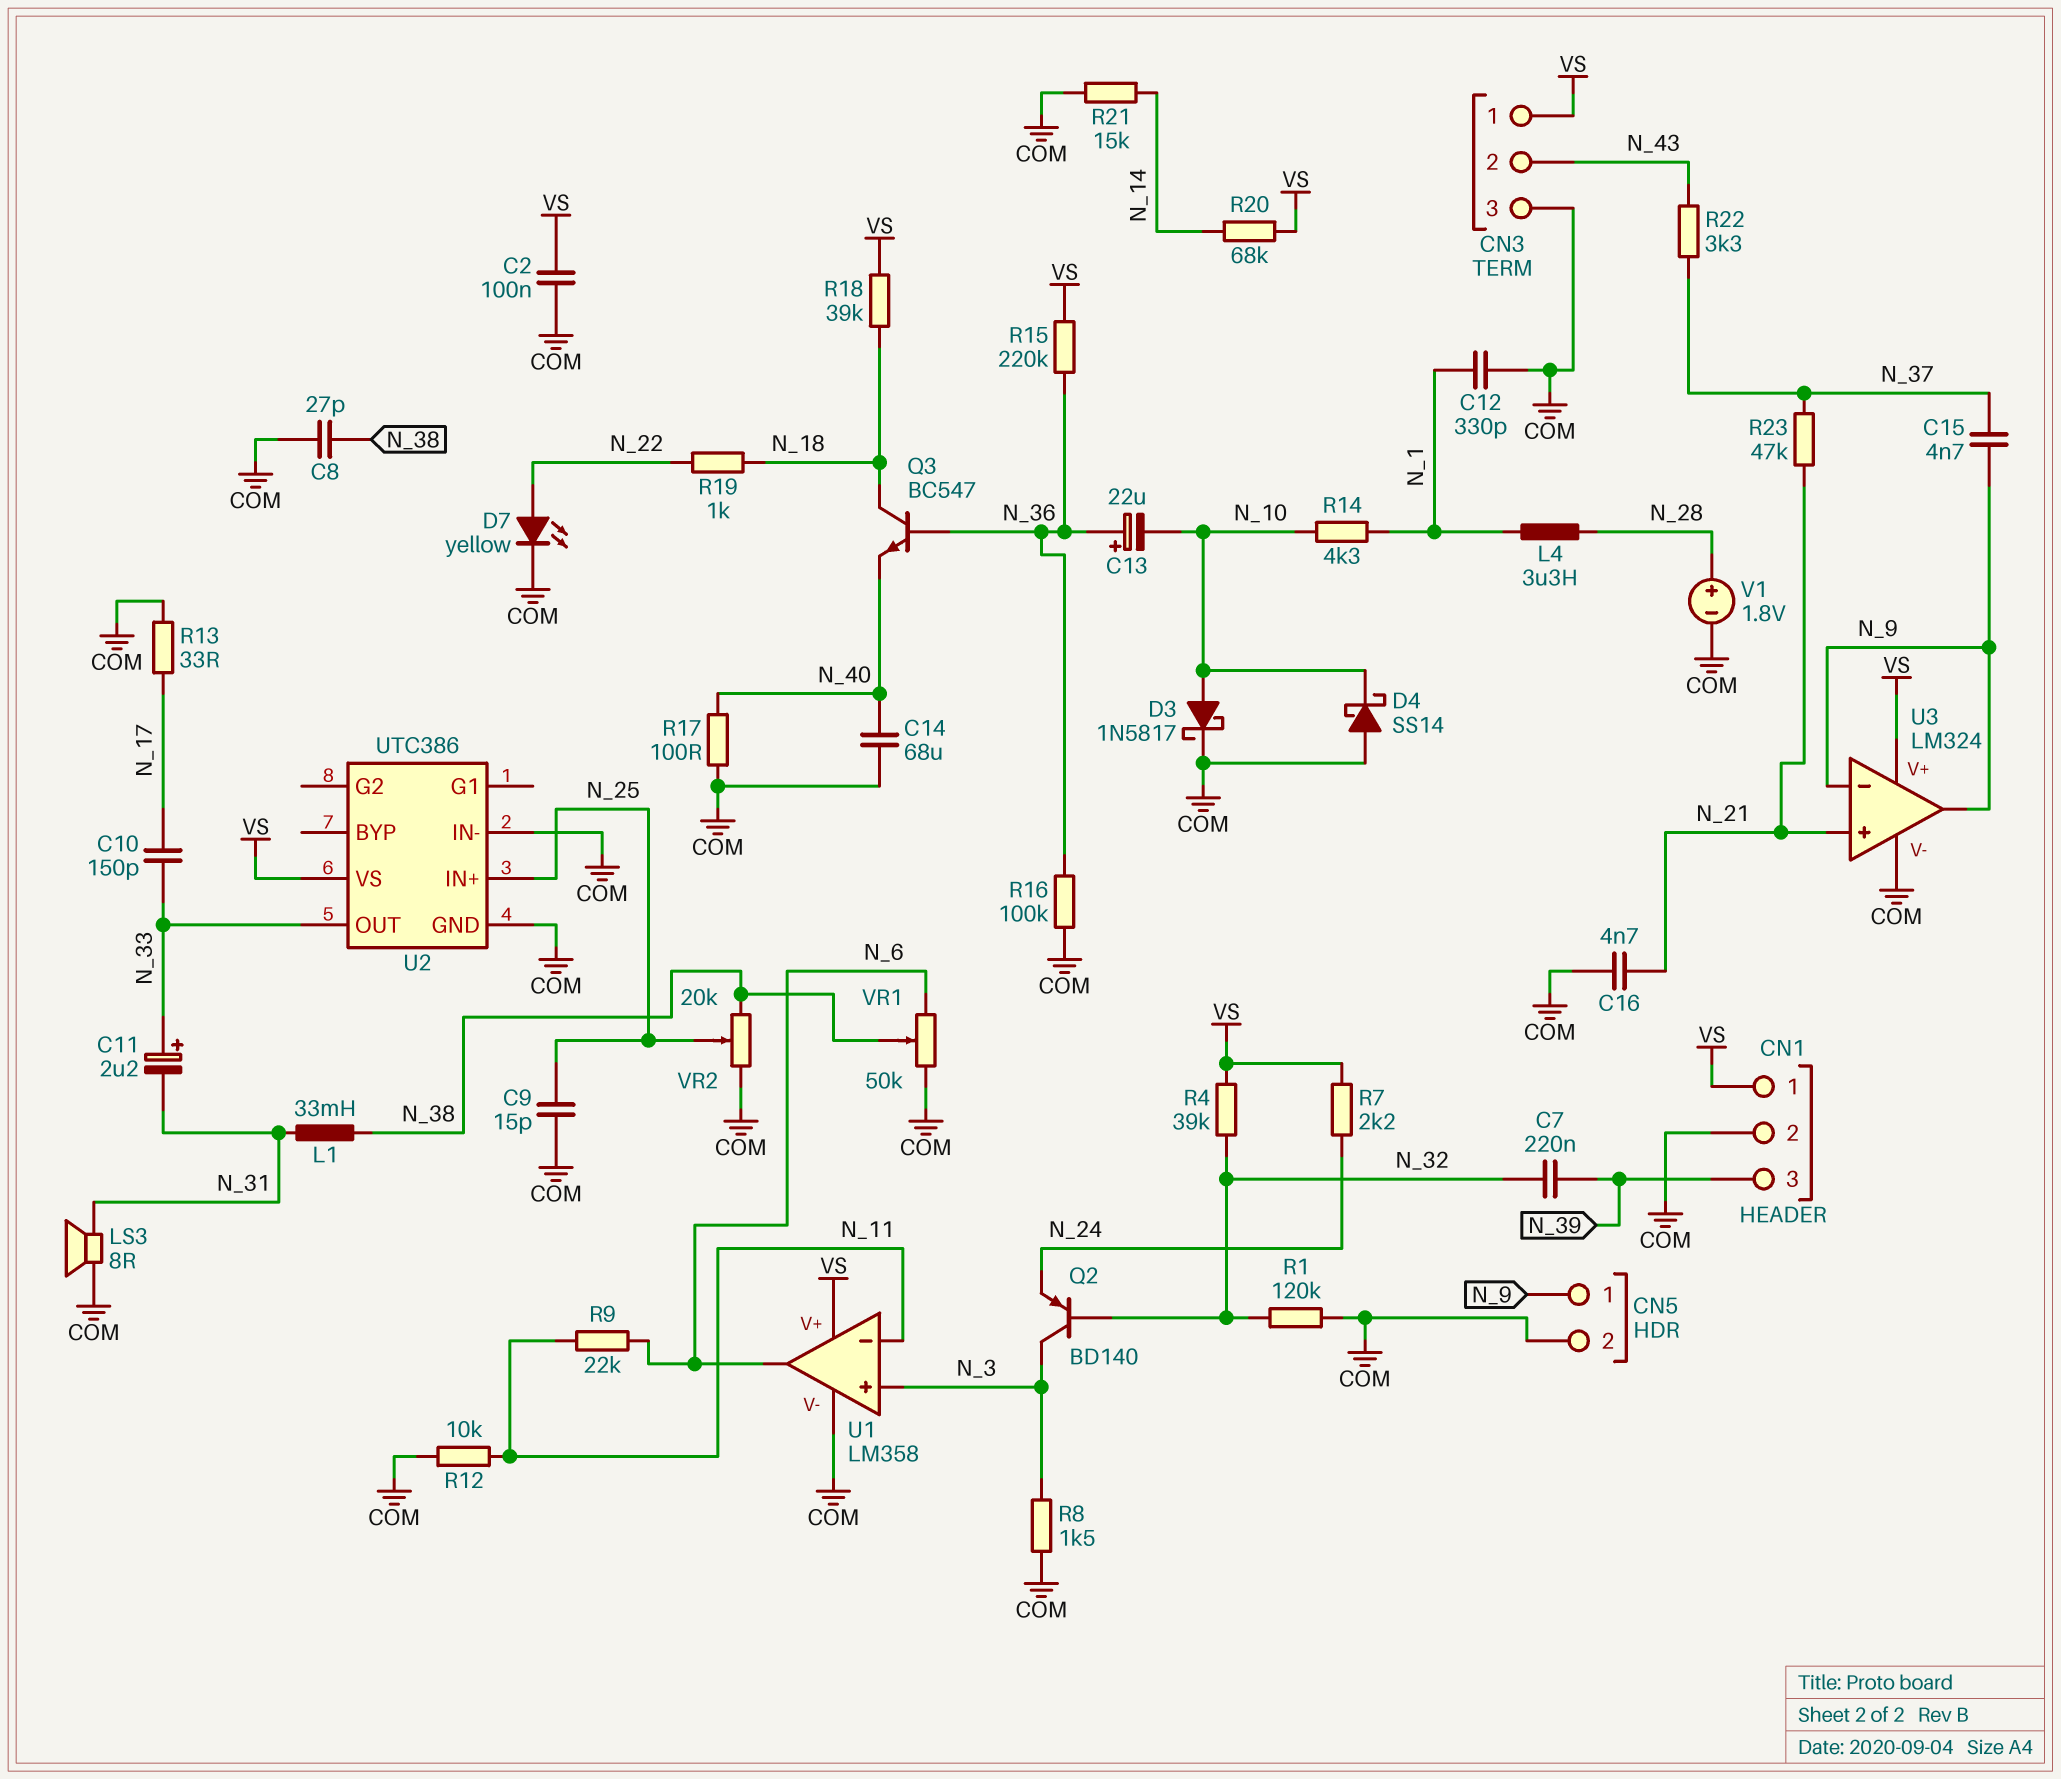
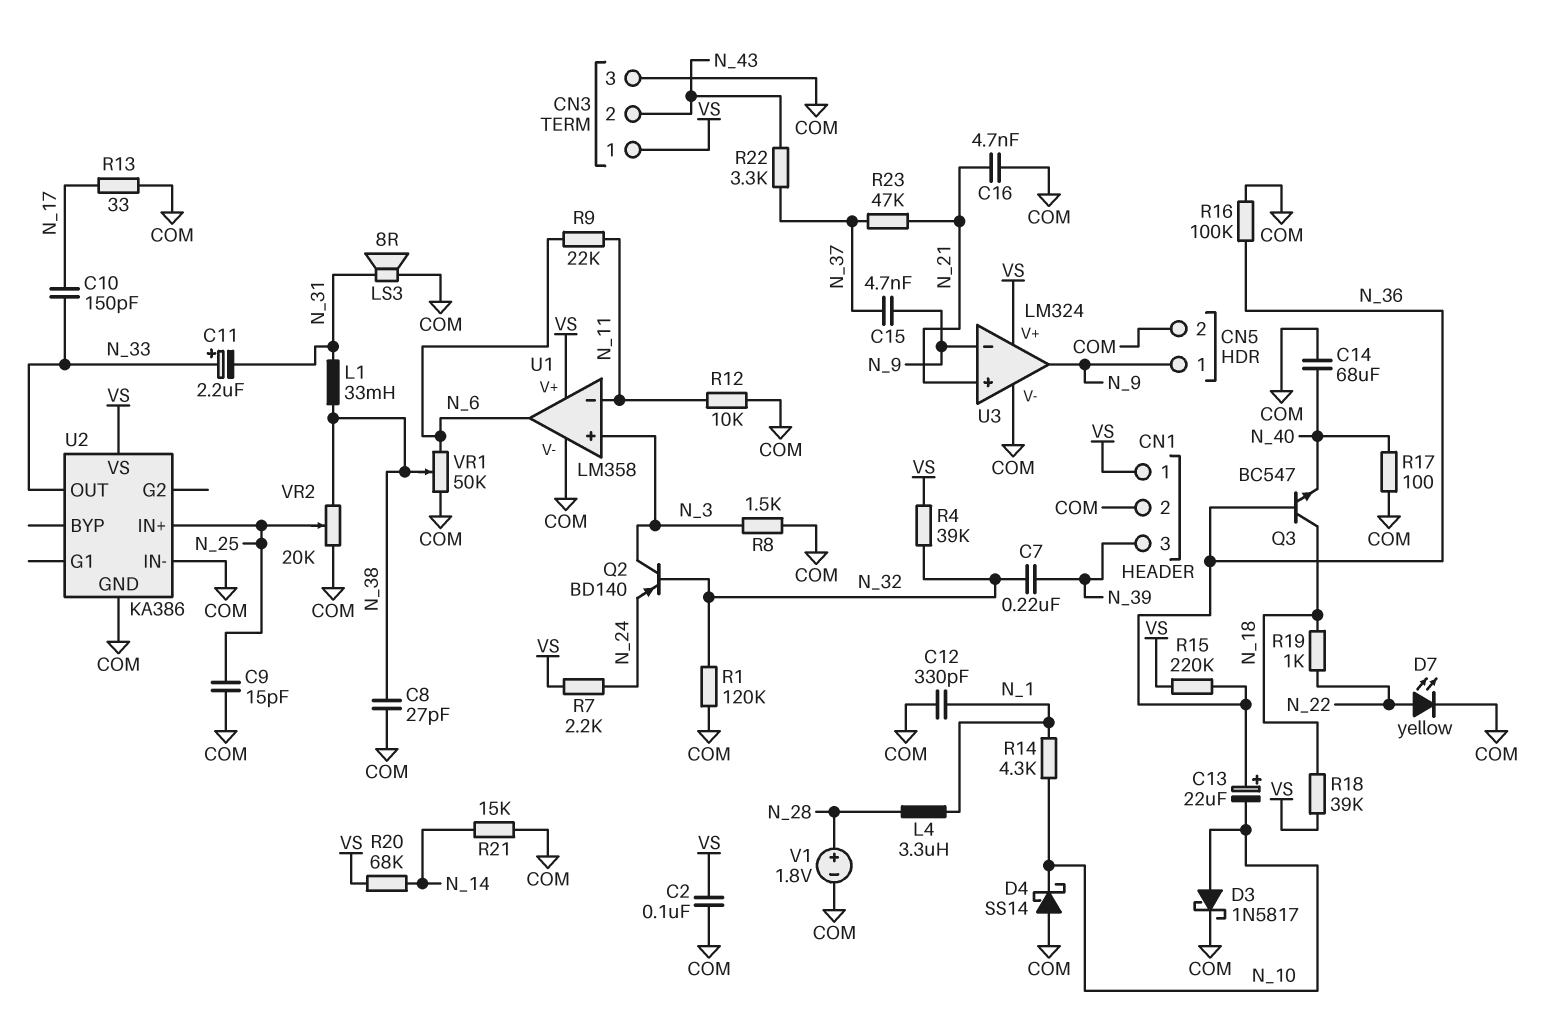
U2: UTC386 -> KA386

